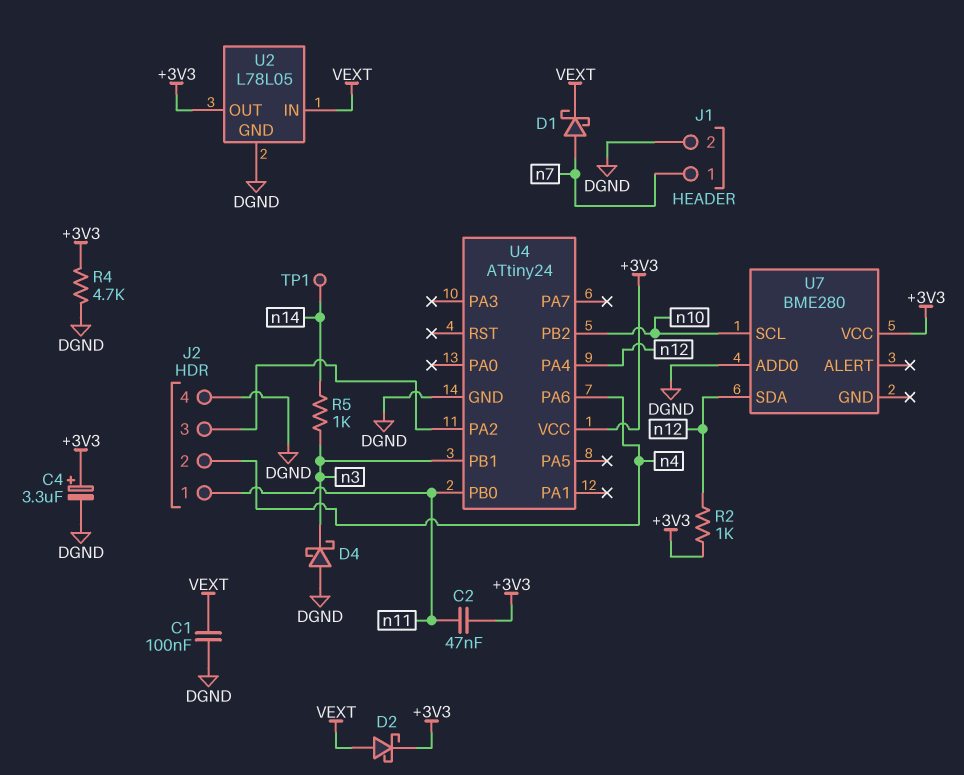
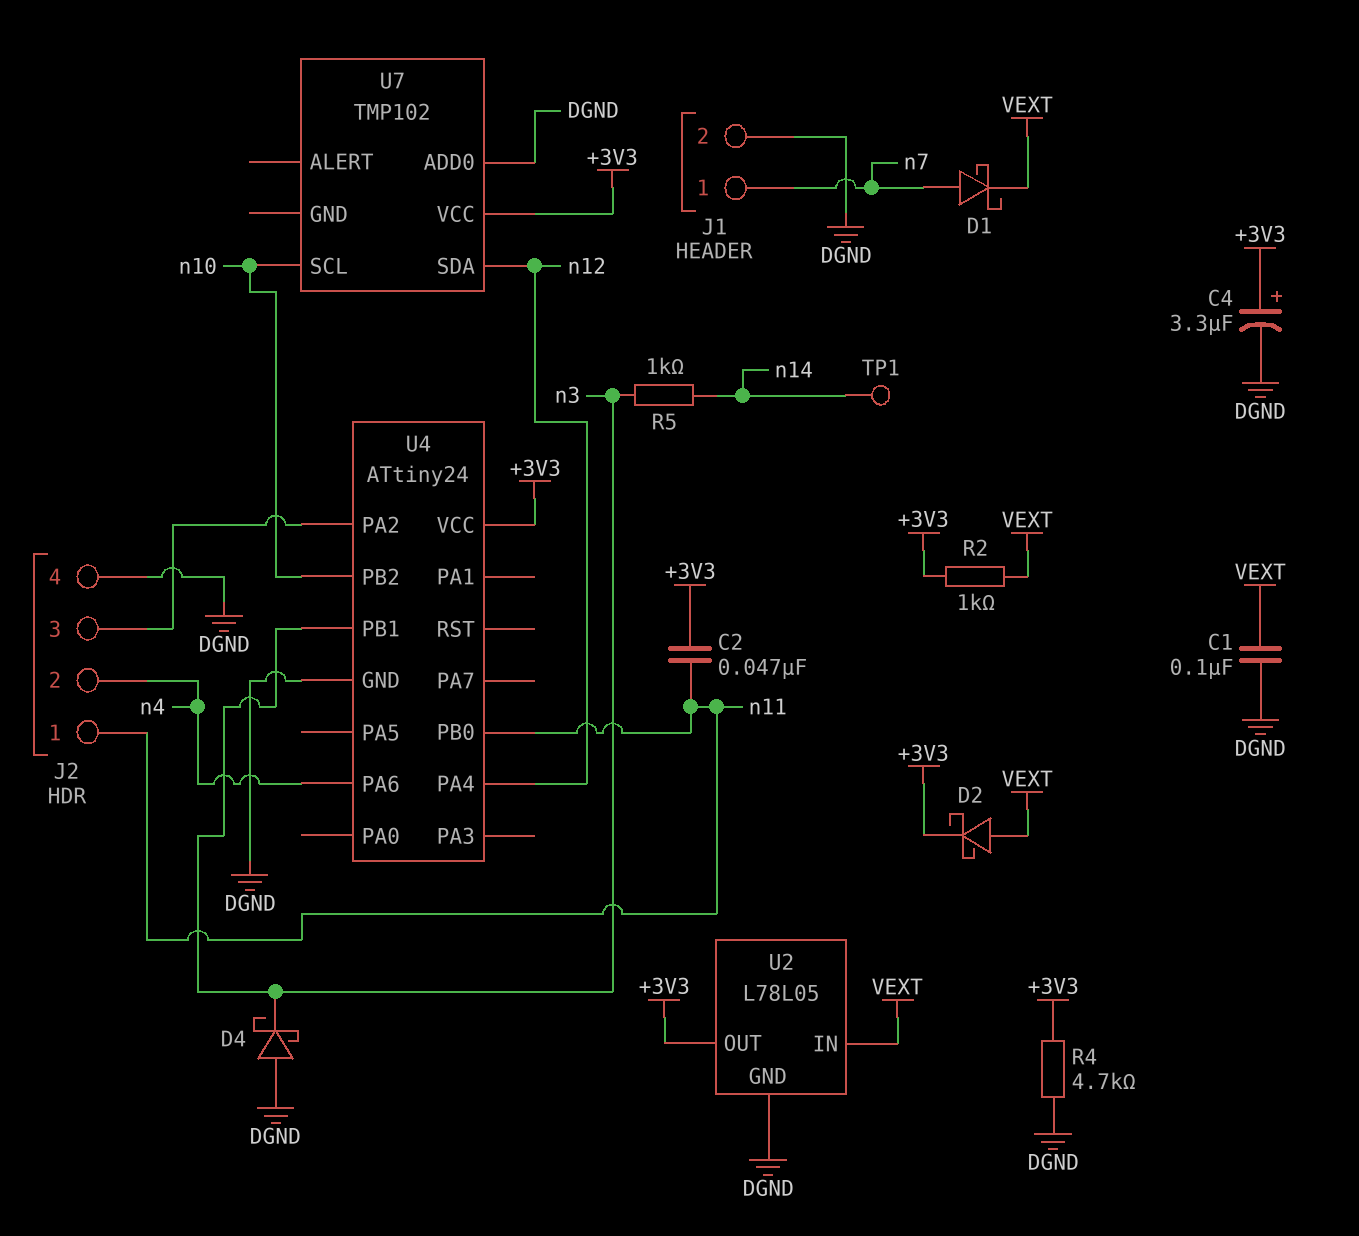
R2: 1k (+3V3, n12) -> 1k (+3V3, VEXT)
U7: BME280 -> TMP102

